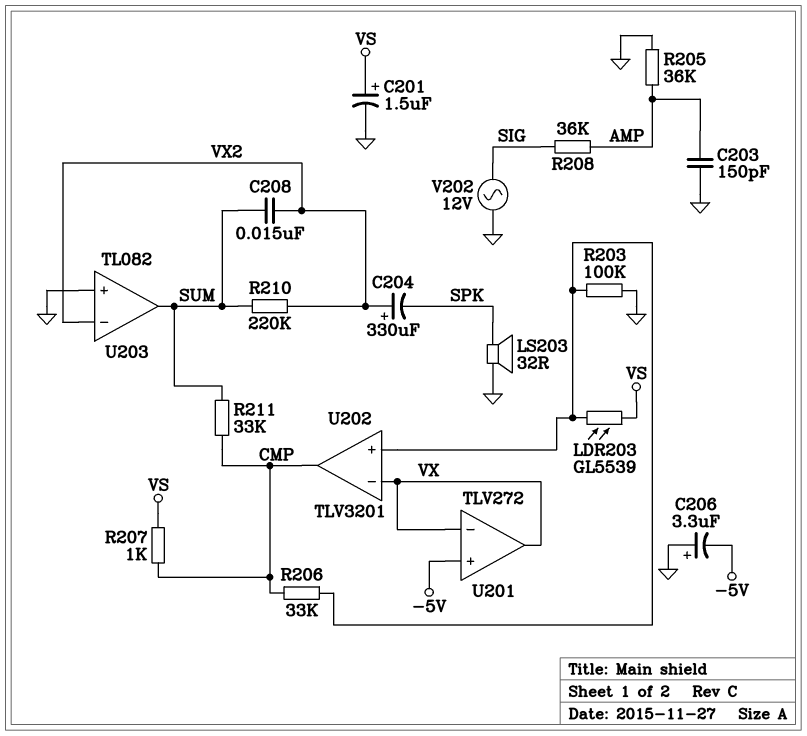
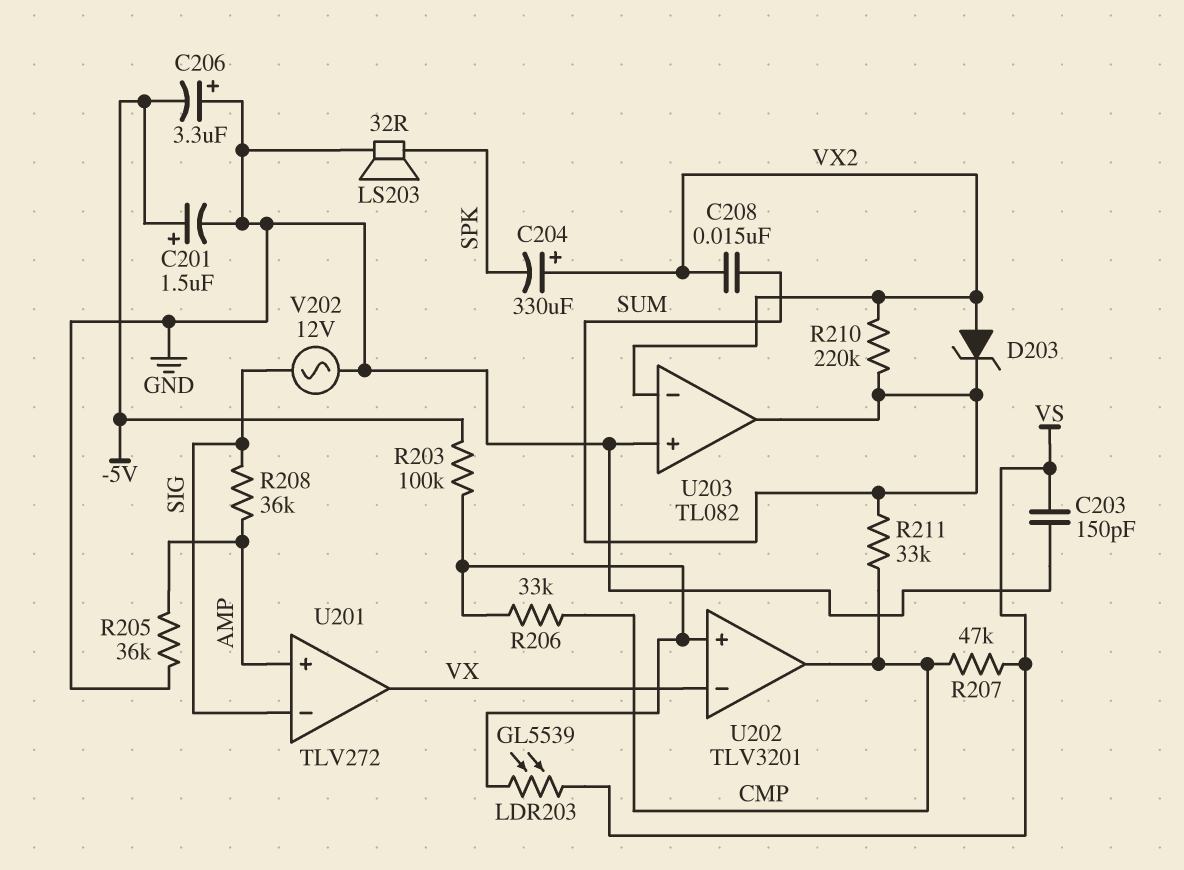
C201: 1.5uF (plus VS, minus GND) -> 1.5uF (plus -5V, minus GND)
C203: 150pF (AMP, GND) -> 150pF (GND, VS)
D203: none -> zener (A VX2, K SUM)
R203: 100k (GND, U202/in+) -> 100k (-5V, U202/in+)
R207: 1k (CMP, VS) -> 47k (CMP, VS)
U201 pin in+: -5V -> AMP
U201 pin in-: VX -> SIG

